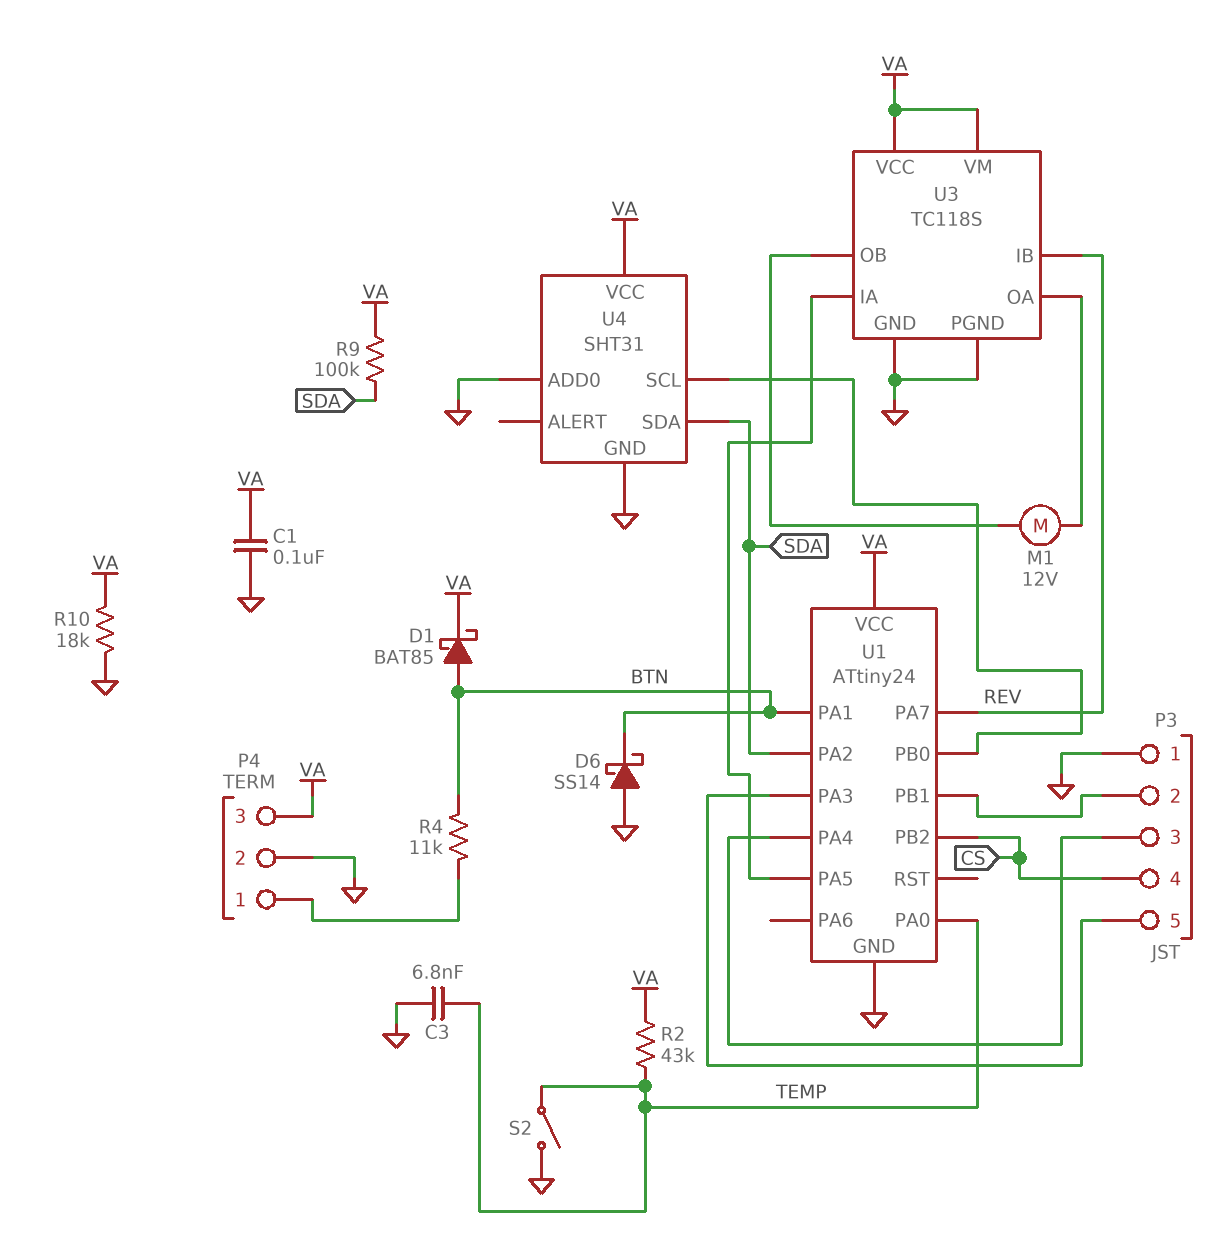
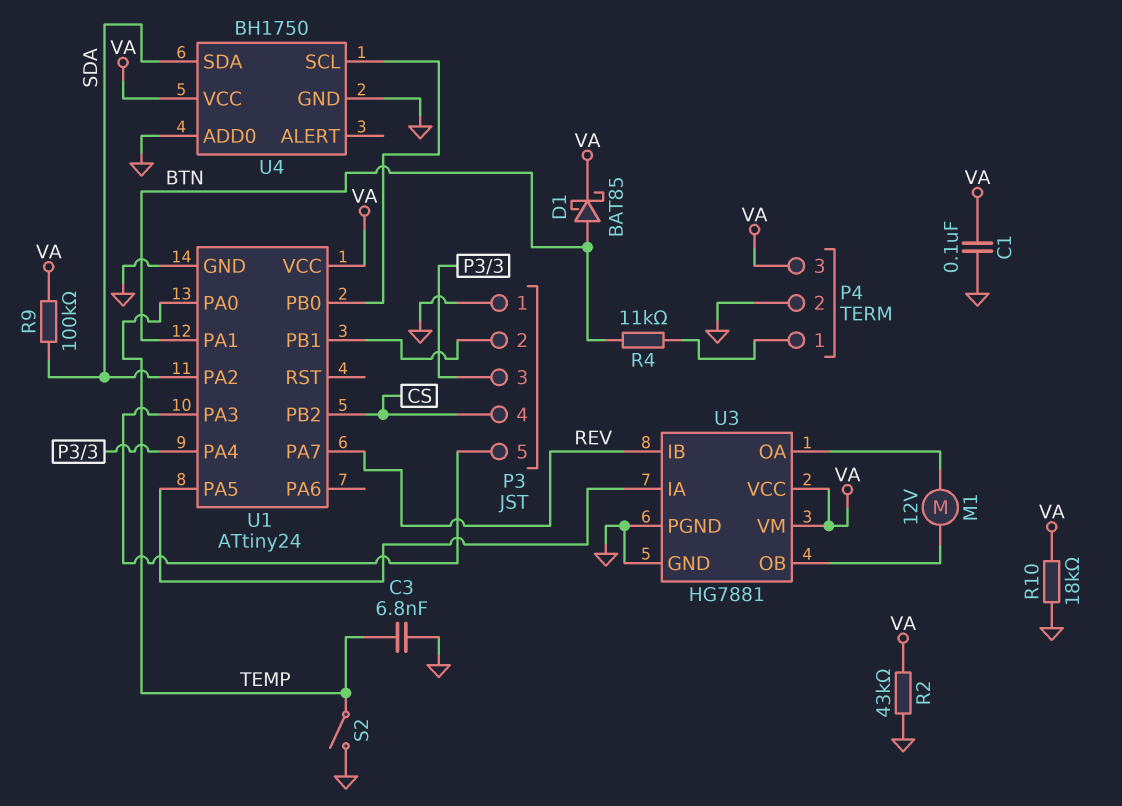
D6: schottky SS14 (A GND, K BTN) -> none
R2: 43k (TEMP, VA) -> 43k (GND, VA)
U3: TC118S -> HG7881
U4: SHT31 -> BH1750

